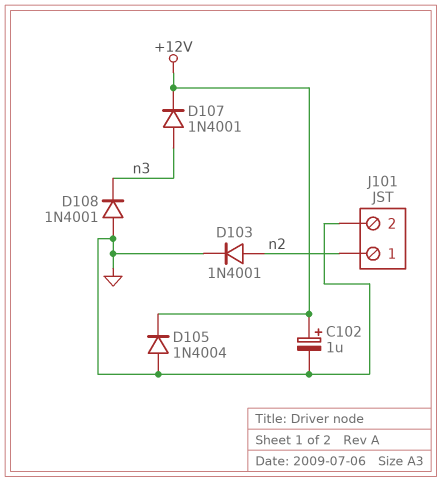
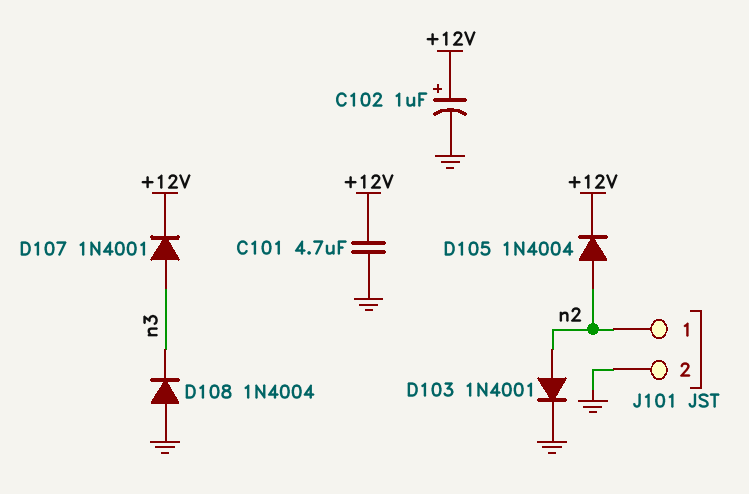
C101: none -> 4.7uF (+12V, GND)
D105: diode 1N4004 (A GND, K +12V) -> diode 1N4004 (A n2, K +12V)
D108: diode 1N4001 (A GND, K n3) -> diode 1N4004 (A GND, K n3)

